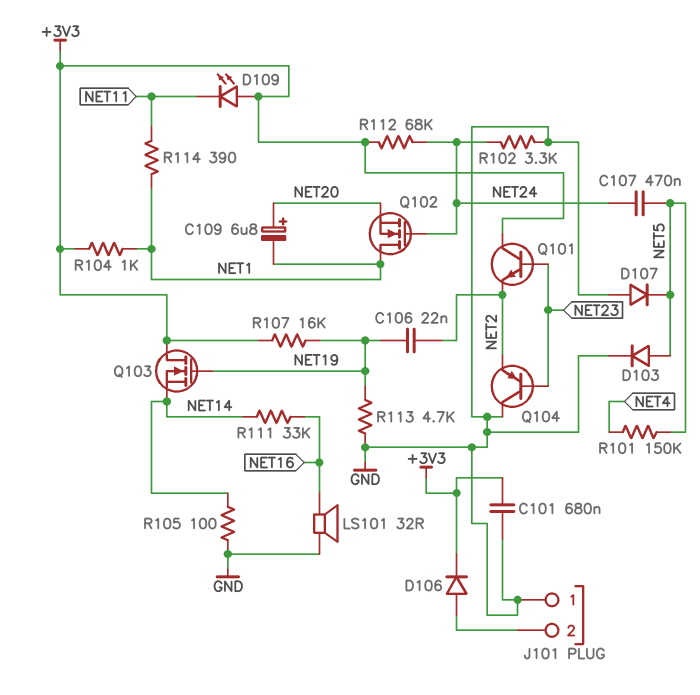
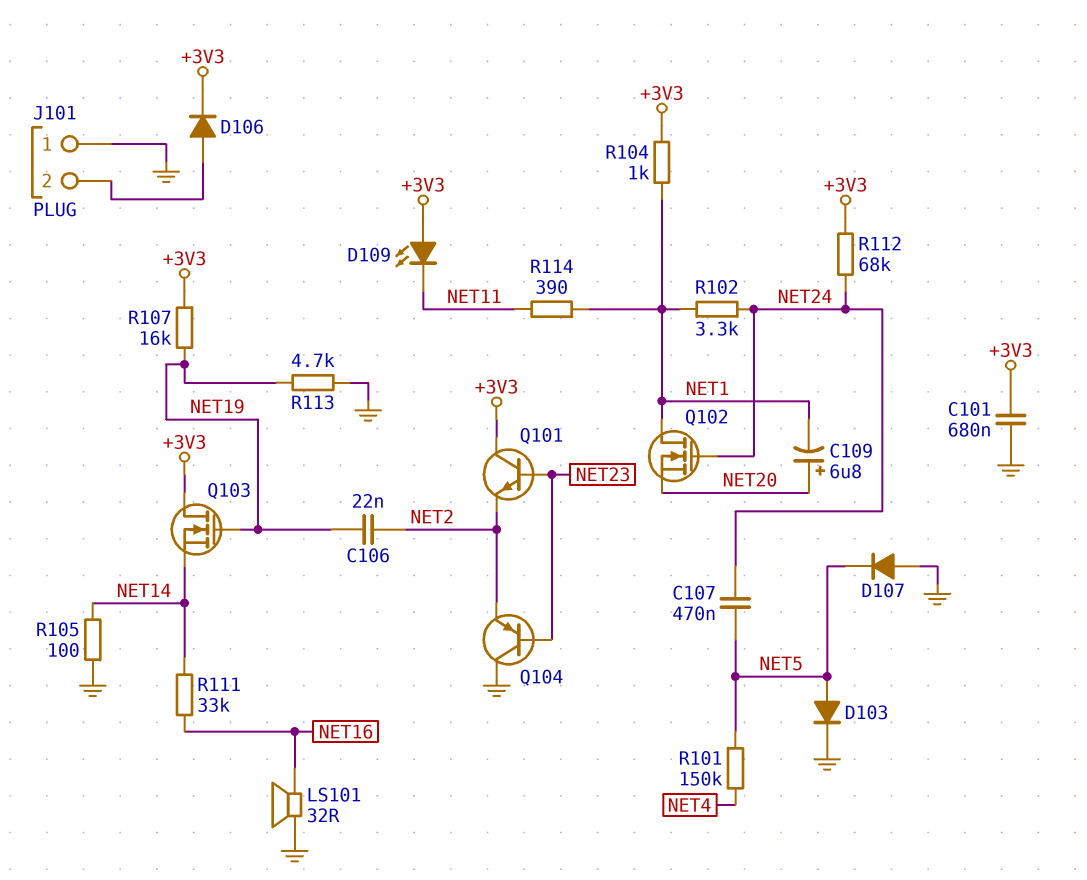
R102: 3.3k (GND, NET24) -> 3.3k (NET1, NET24)

